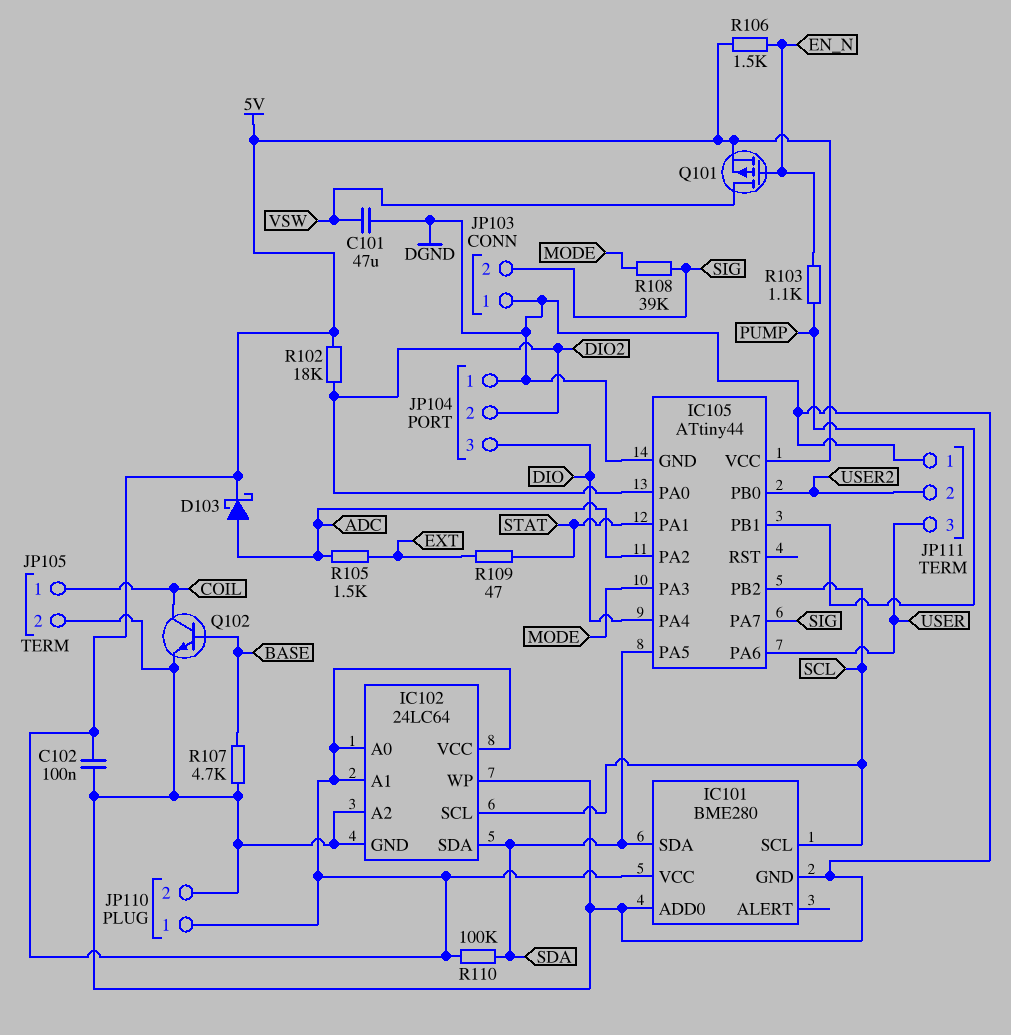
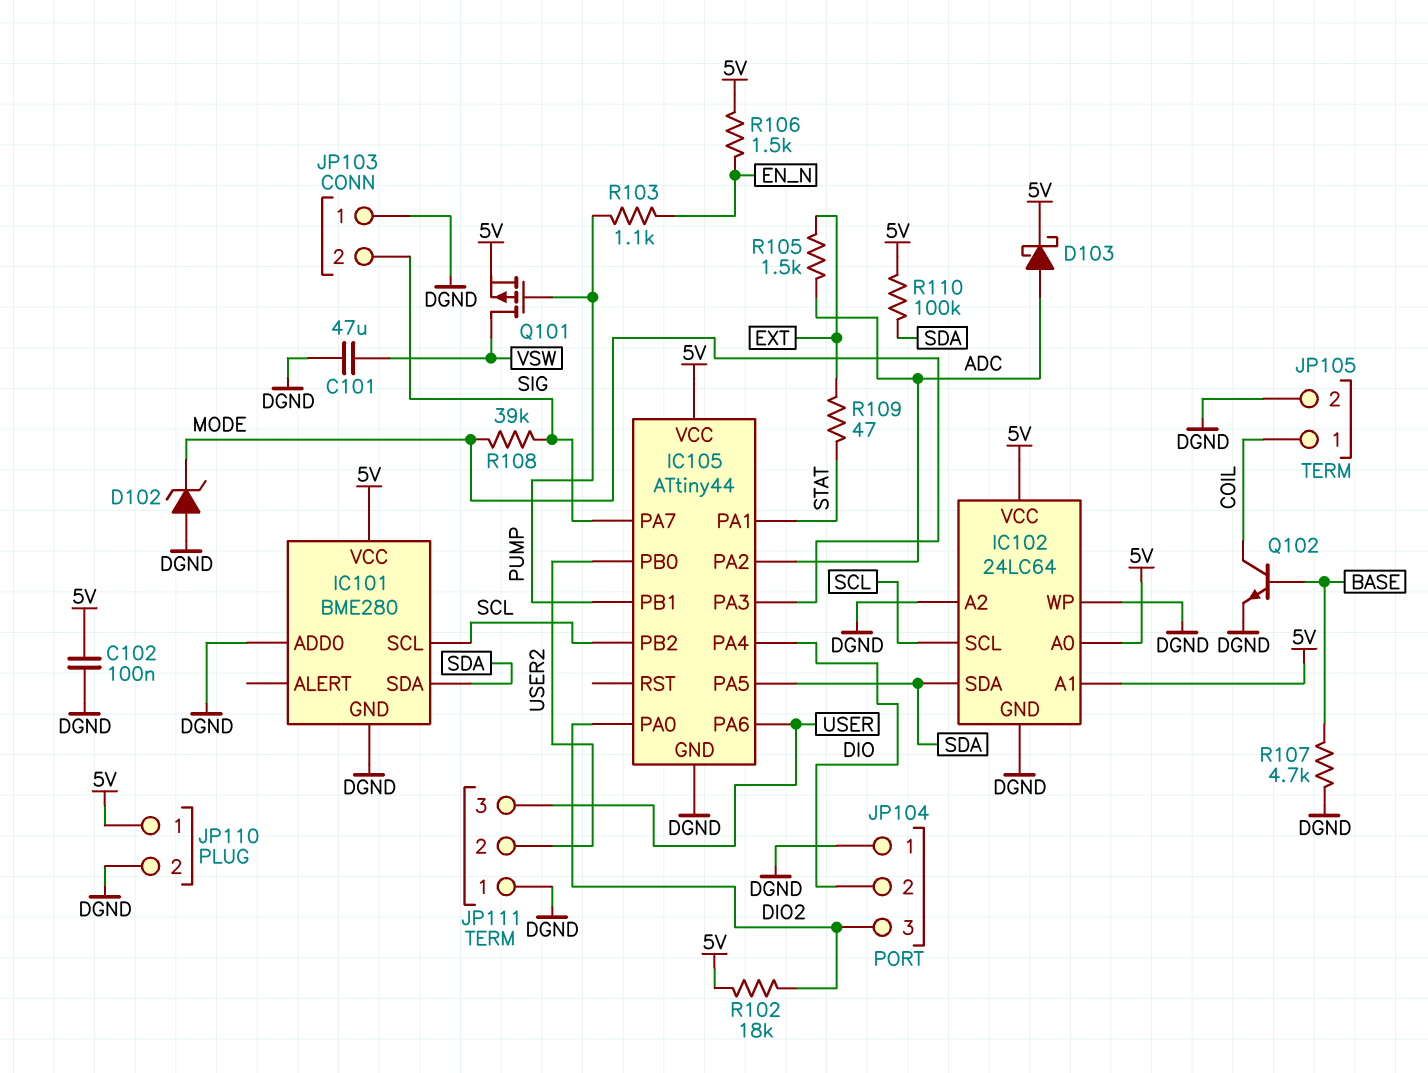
D102: none -> zener (A DGND, K MODE)
JP104 pin 2: DIO2 -> DIO
JP104 pin 3: DIO -> DIO2
Q101: PMOS (G EN_N, D VSW, S 5V) -> PMOS (G PUMP, D VSW, S 5V)

